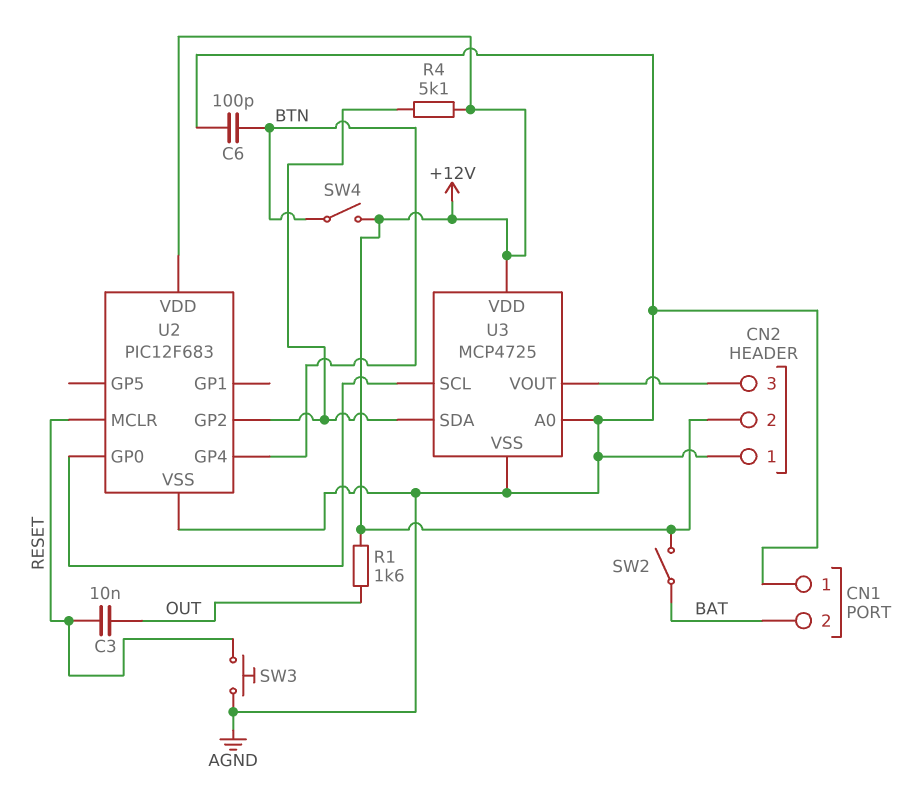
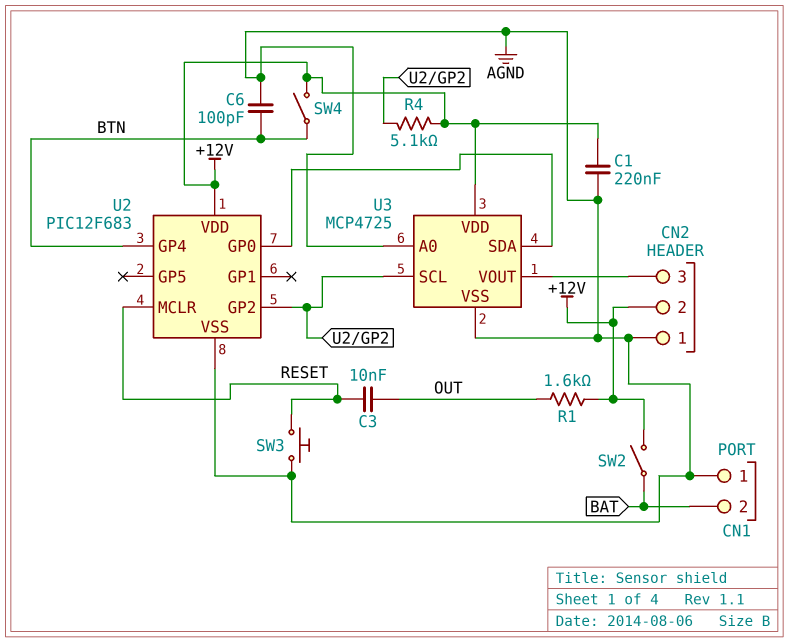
C1: none -> 220nF (+12V, AGND)
U3 pin SCL: U2/GP0 -> U2/GP2
U3 pin SDA: U2/GP2 -> U2/GP0

